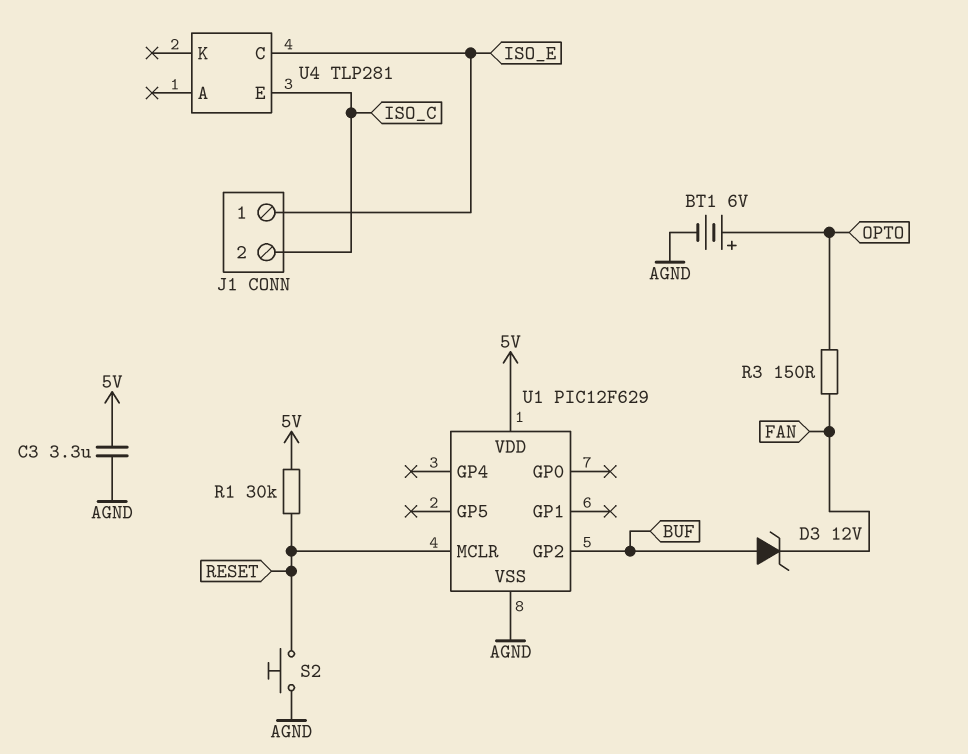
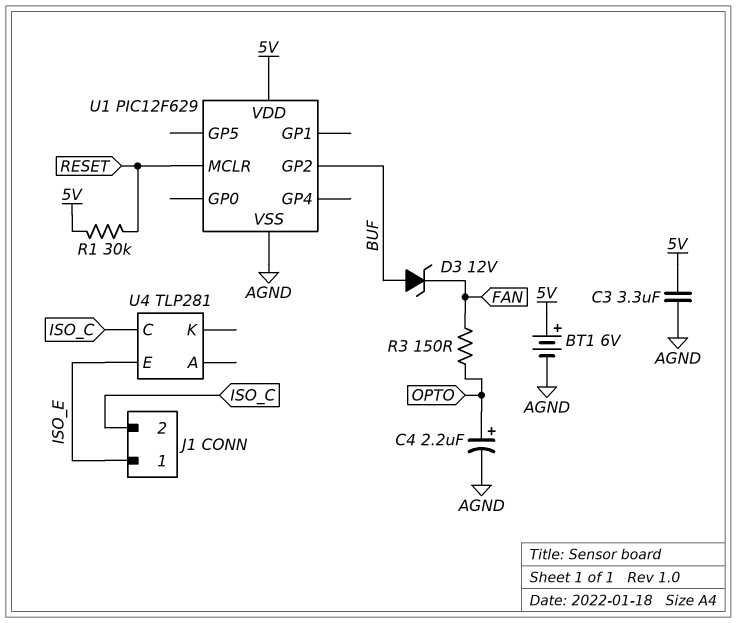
BT1: 6V (plus OPTO, minus AGND) -> 6V (plus 5V, minus AGND)
C4: none -> 2.2uF (plus OPTO, minus AGND)
S2: button (AGND, RESET) -> none
U4 pin C: ISO_E -> ISO_C
U4 pin E: ISO_C -> ISO_E

